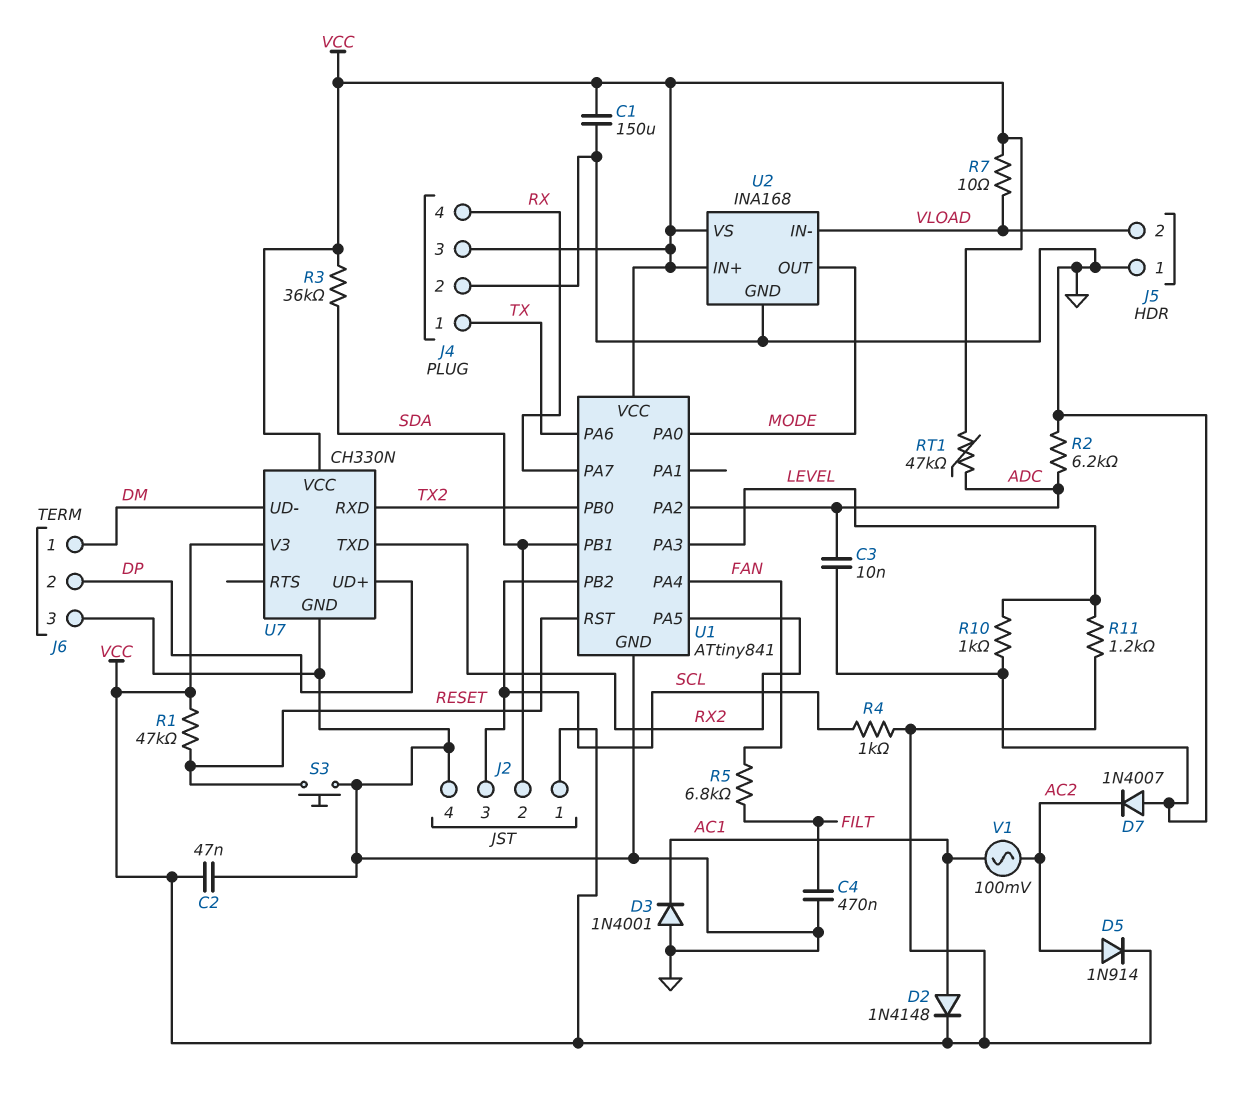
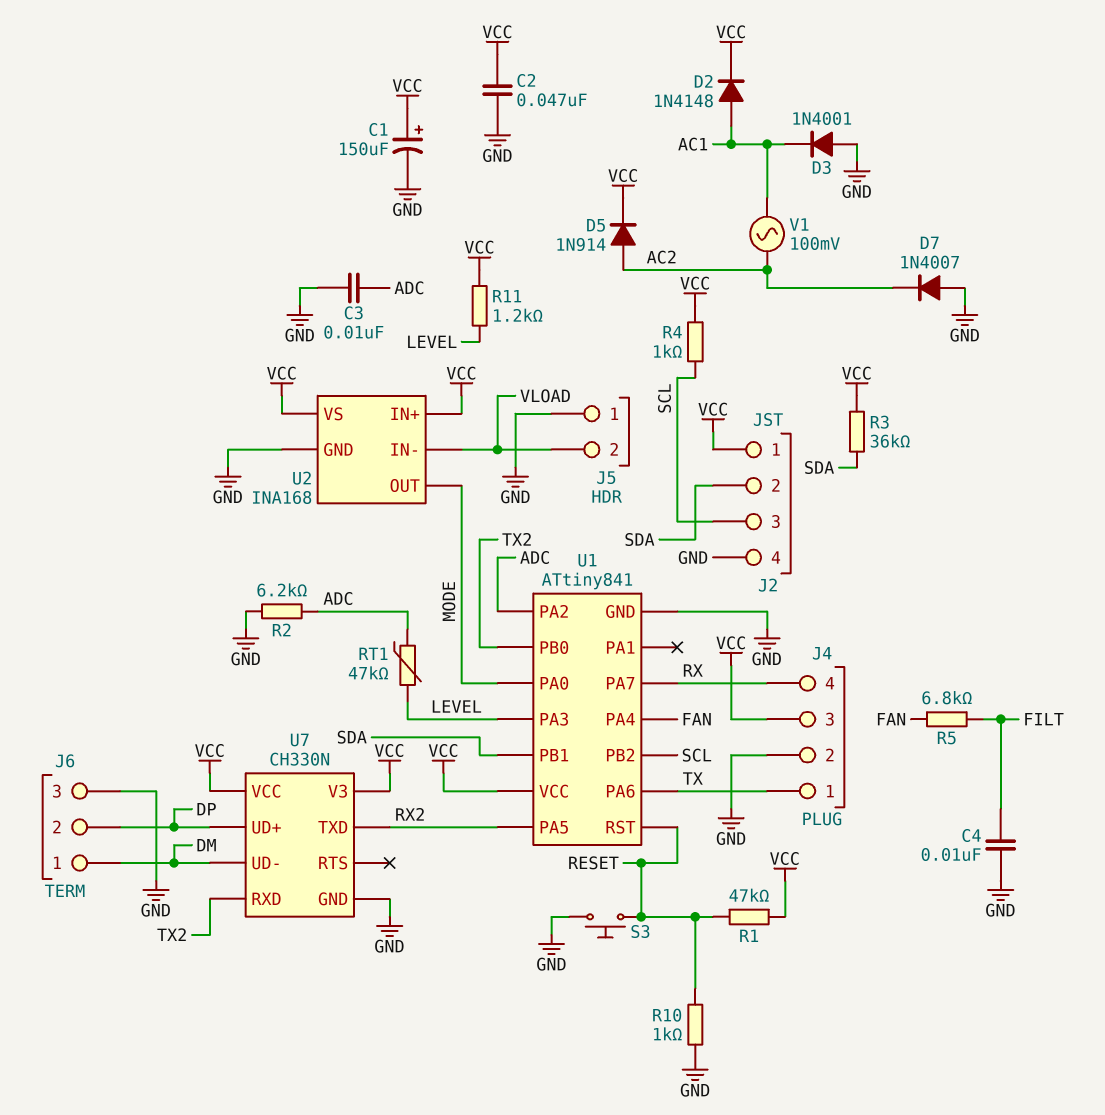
C1: 150uF (GND, VCC) -> 150uF (plus VCC, minus GND)
C4: 470nF (FILT, GND) -> 10nF (FILT, GND)
R7: 10 (VCC, VLOAD) -> none
R10: 1k (GND, LEVEL) -> 1k (GND, RESET)
RT1: 47k (ADC, VCC) -> 47k (ADC, LEVEL)

